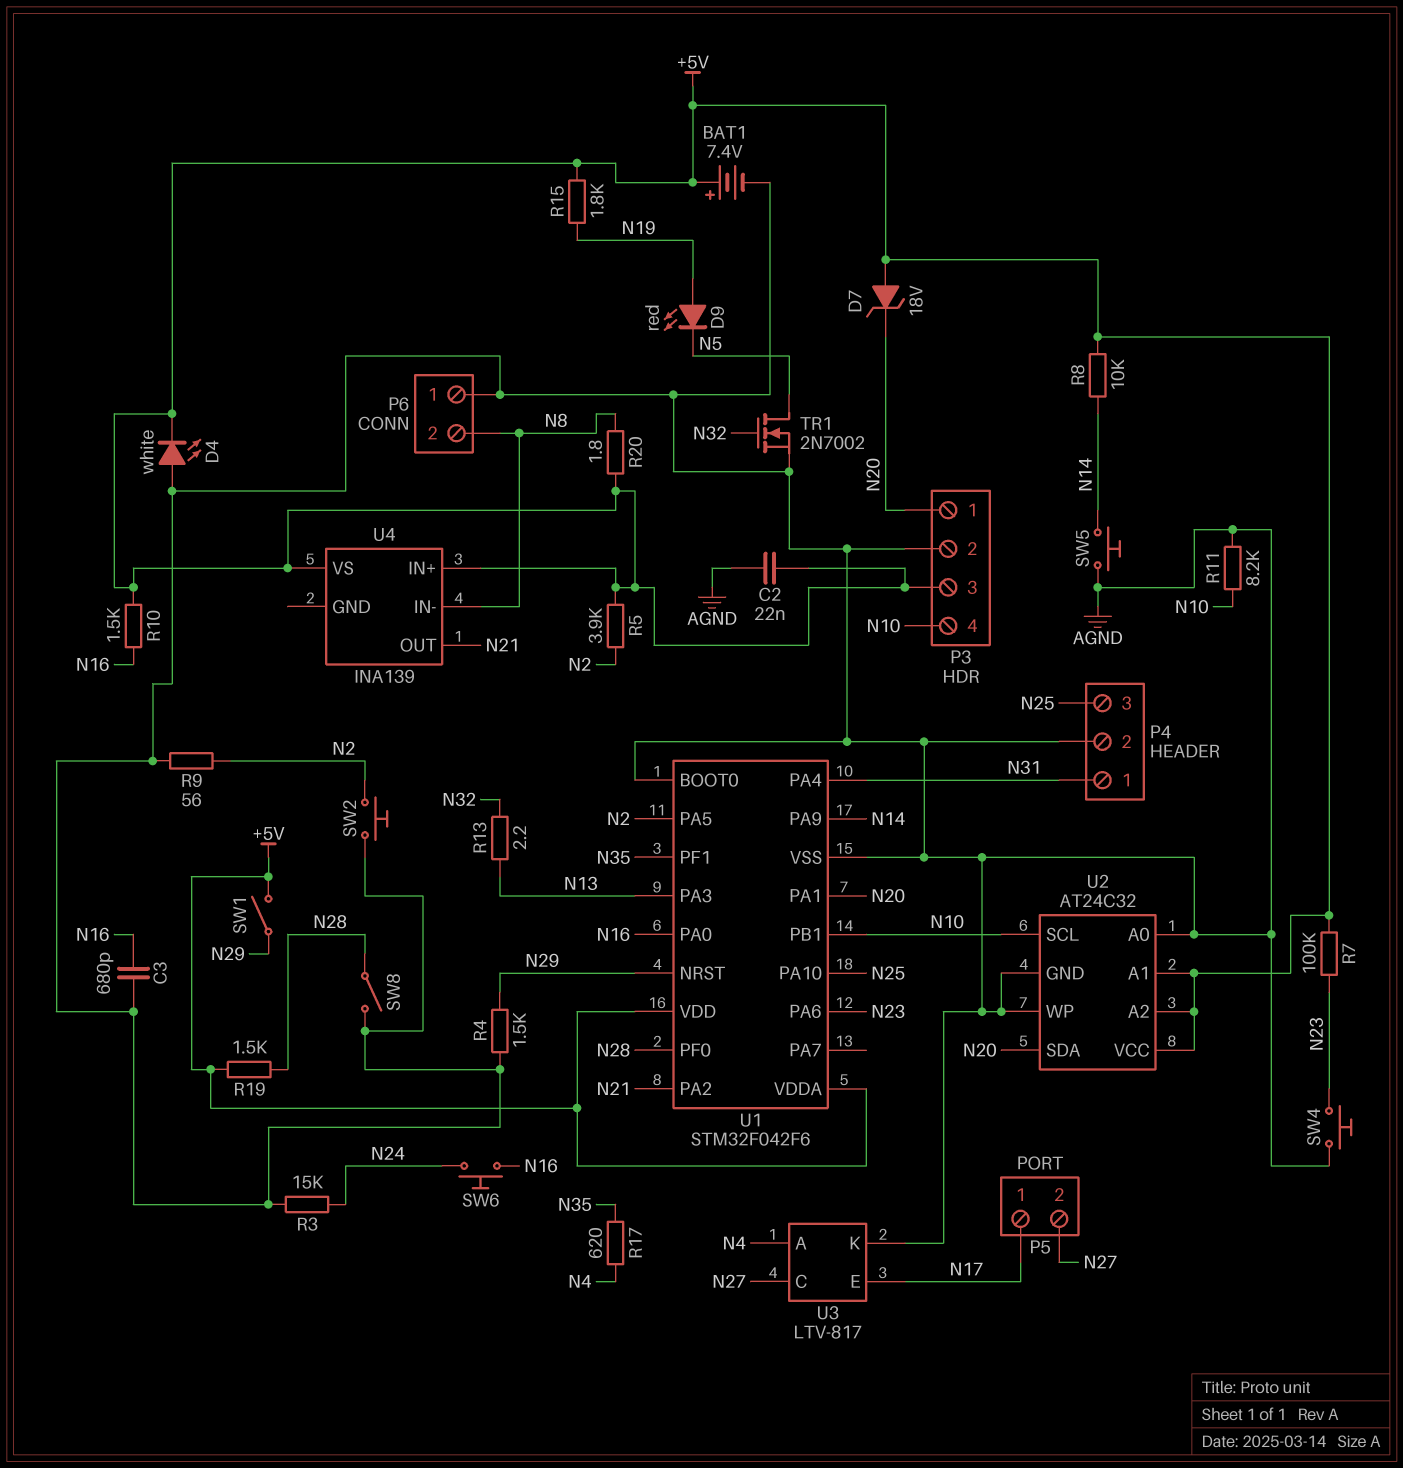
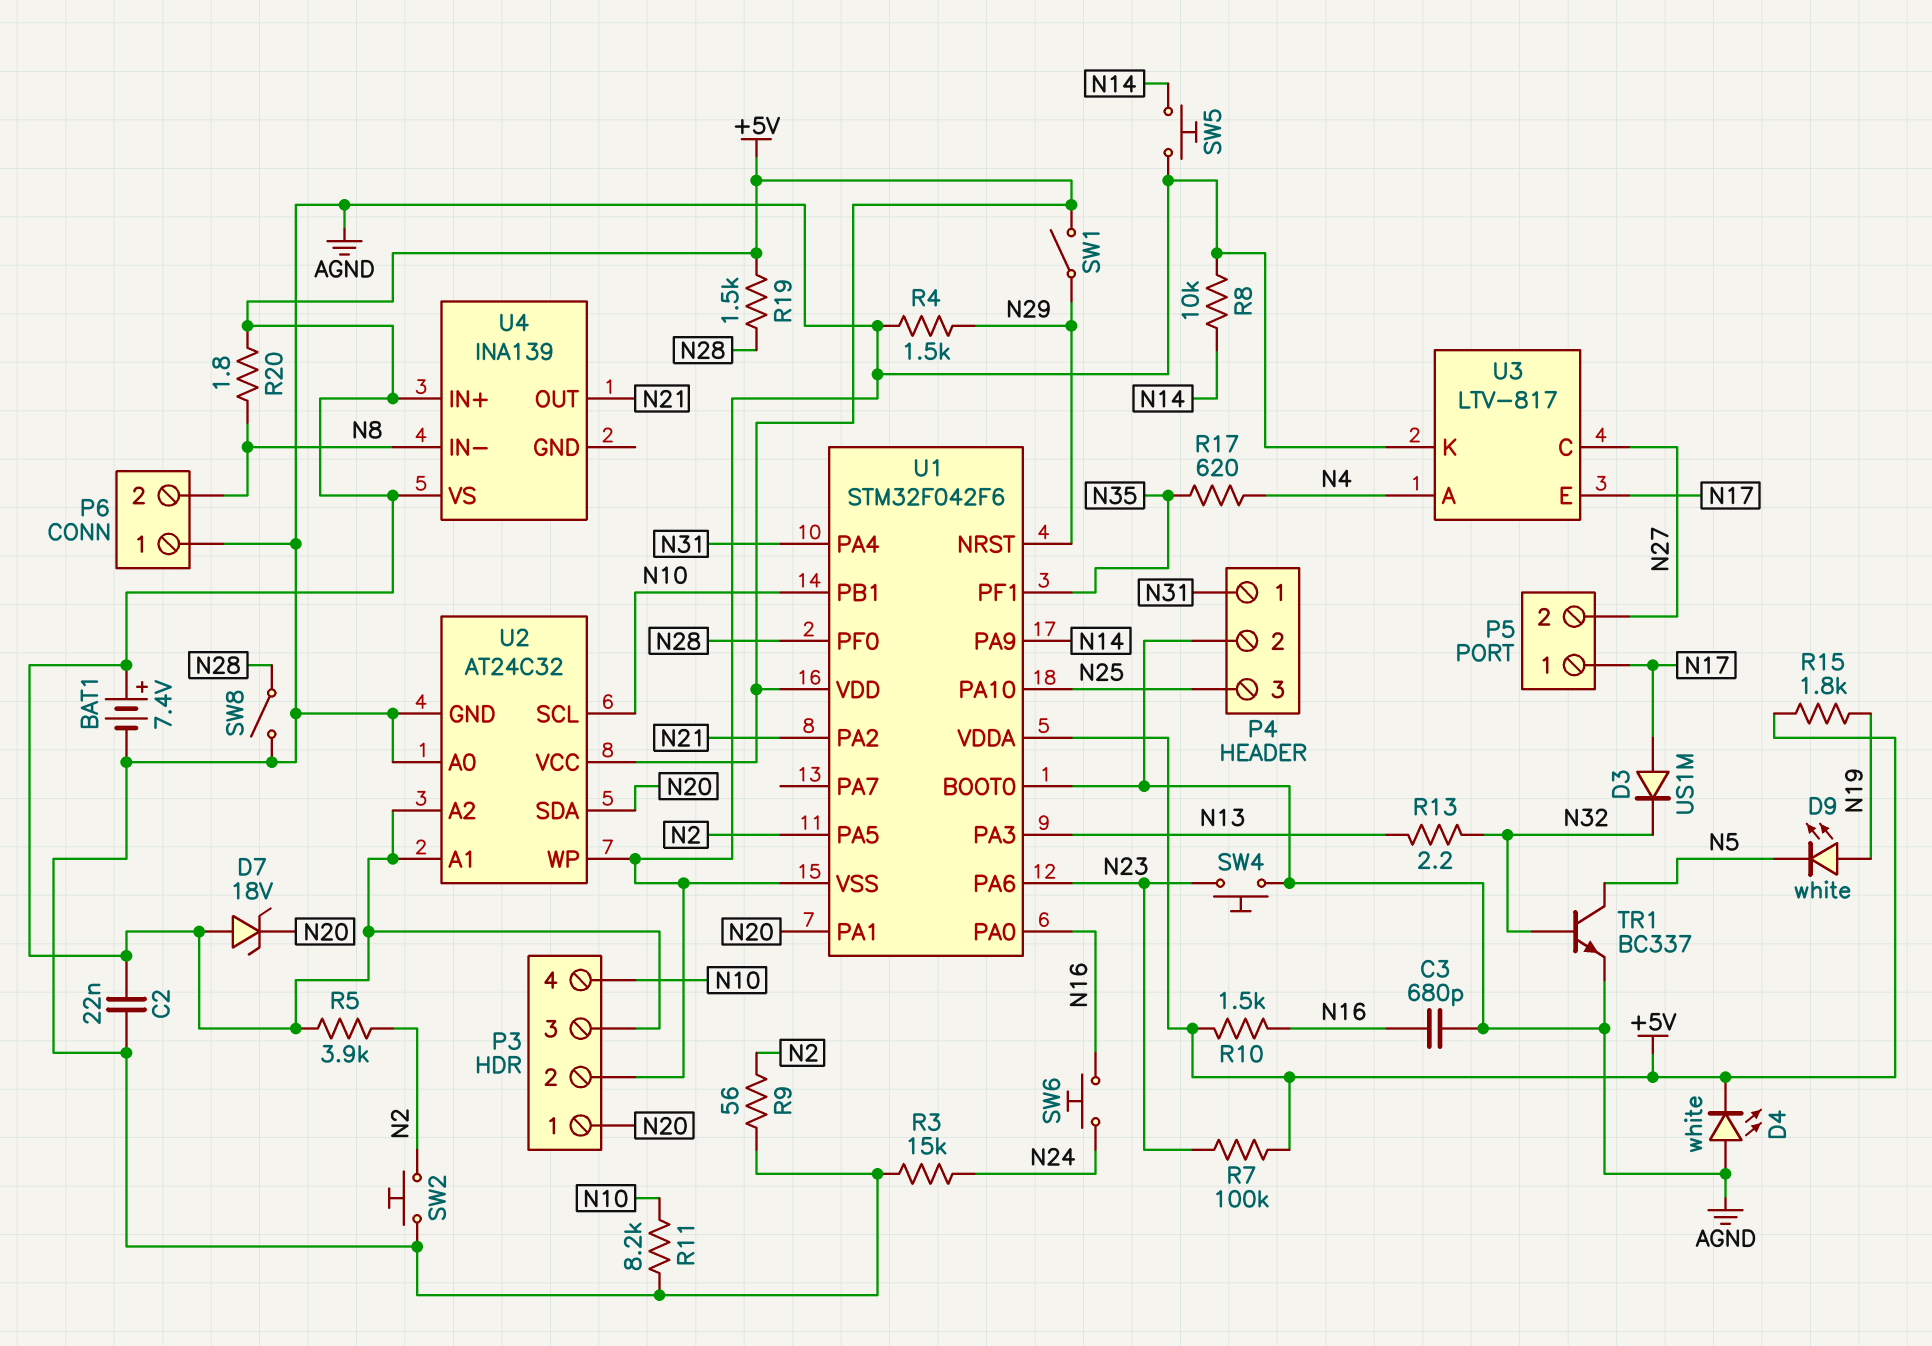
D3: none -> diode US1M (A N17, K N32)
D9: LED red (A N19, K N5) -> LED white (A N19, K N5)
R8: 10k (+5V, N14) -> 10k (AGND, N14)
TR1: NMOS 2N7002 (G N32, D N5, S AGND) -> NPN BC337 (B N32, C N5, E AGND)

